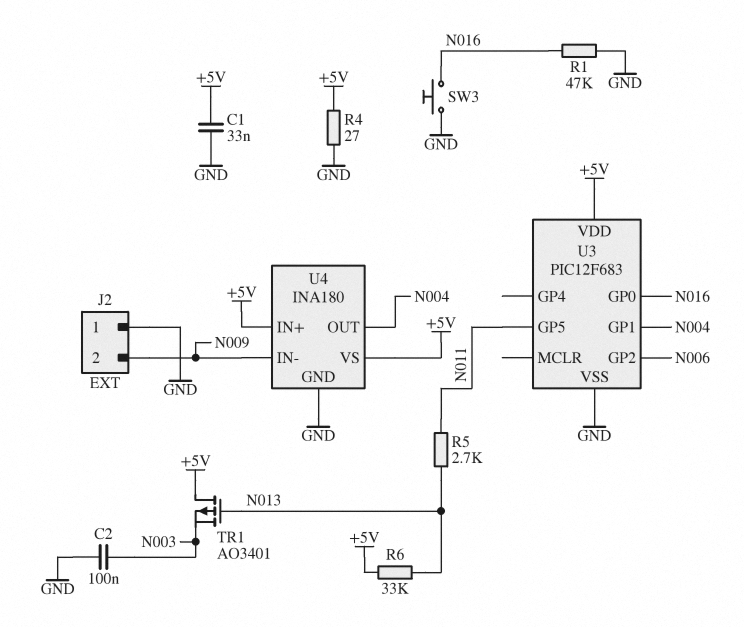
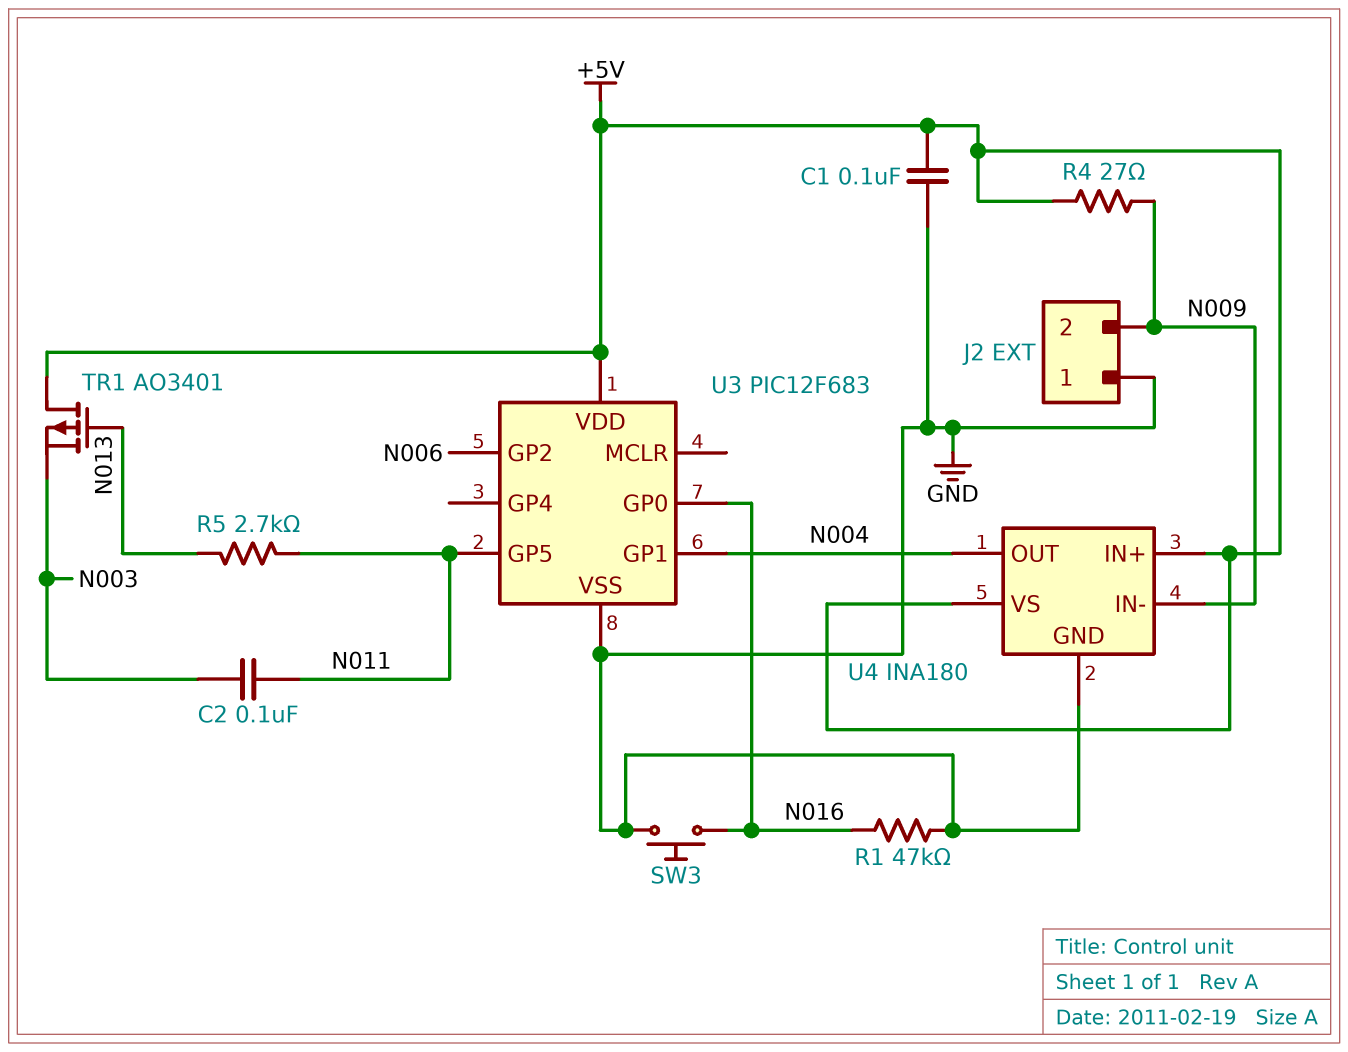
C1: 33nF (+5V, GND) -> 100nF (+5V, GND)
C2: 100nF (GND, N003) -> 100nF (N003, N011)
R4: 27 (+5V, GND) -> 27 (+5V, N009)
R6: 33k (+5V, N013) -> none

